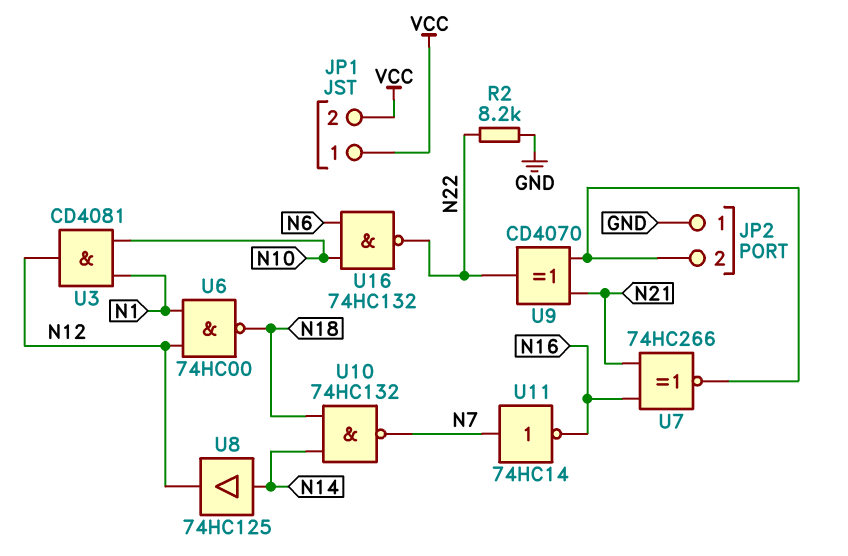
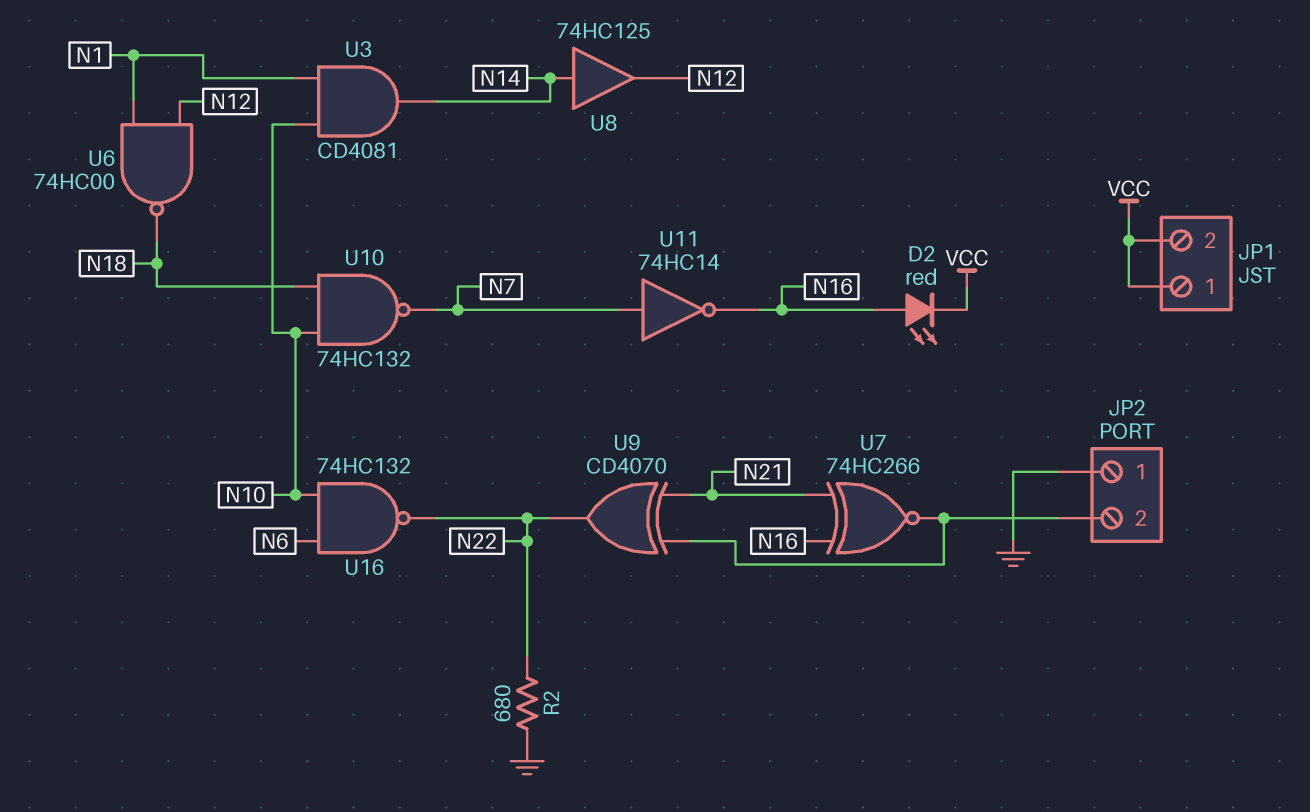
D2: none -> LED red (A N16, K VCC)
R2: 8.2k (GND, N22) -> 680 (GND, N22)
U3: AND CD4081 (in N1, in N10, out N12) -> AND CD4081 (in N1, in N10, out N14)
U10: NAND 74HC132 (in N14, in N18, out N7) -> NAND 74HC132 (in N10, in N18, out N7)

